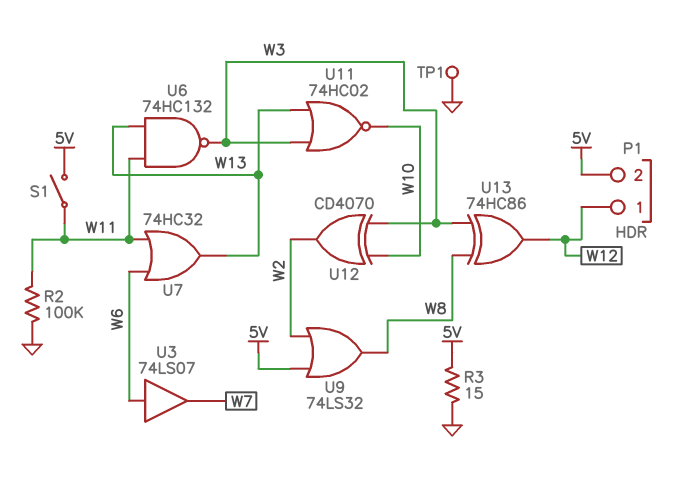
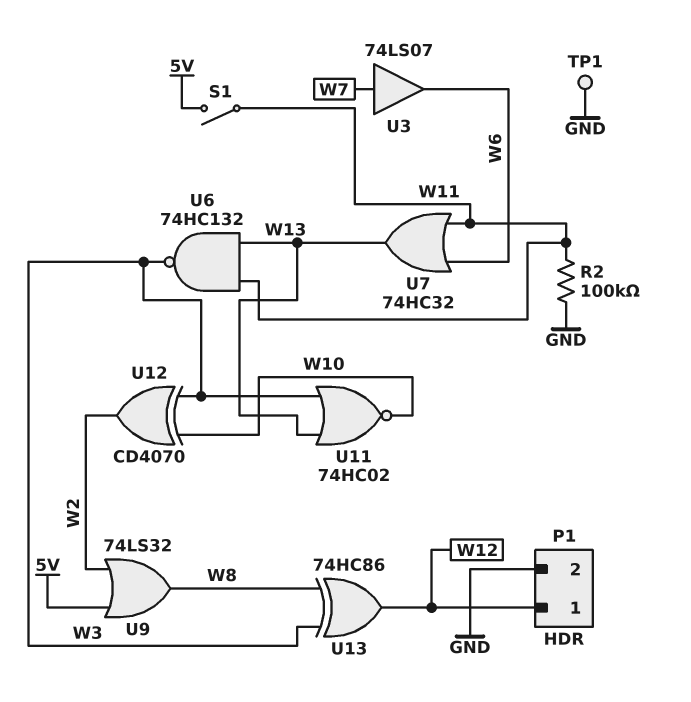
P1 pin 2: 5V -> GND
R3: 15 (5V, GND) -> none
U3: buffer 74LS07 (in W6, out W7) -> buffer 74LS07 (in W7, out W6)

